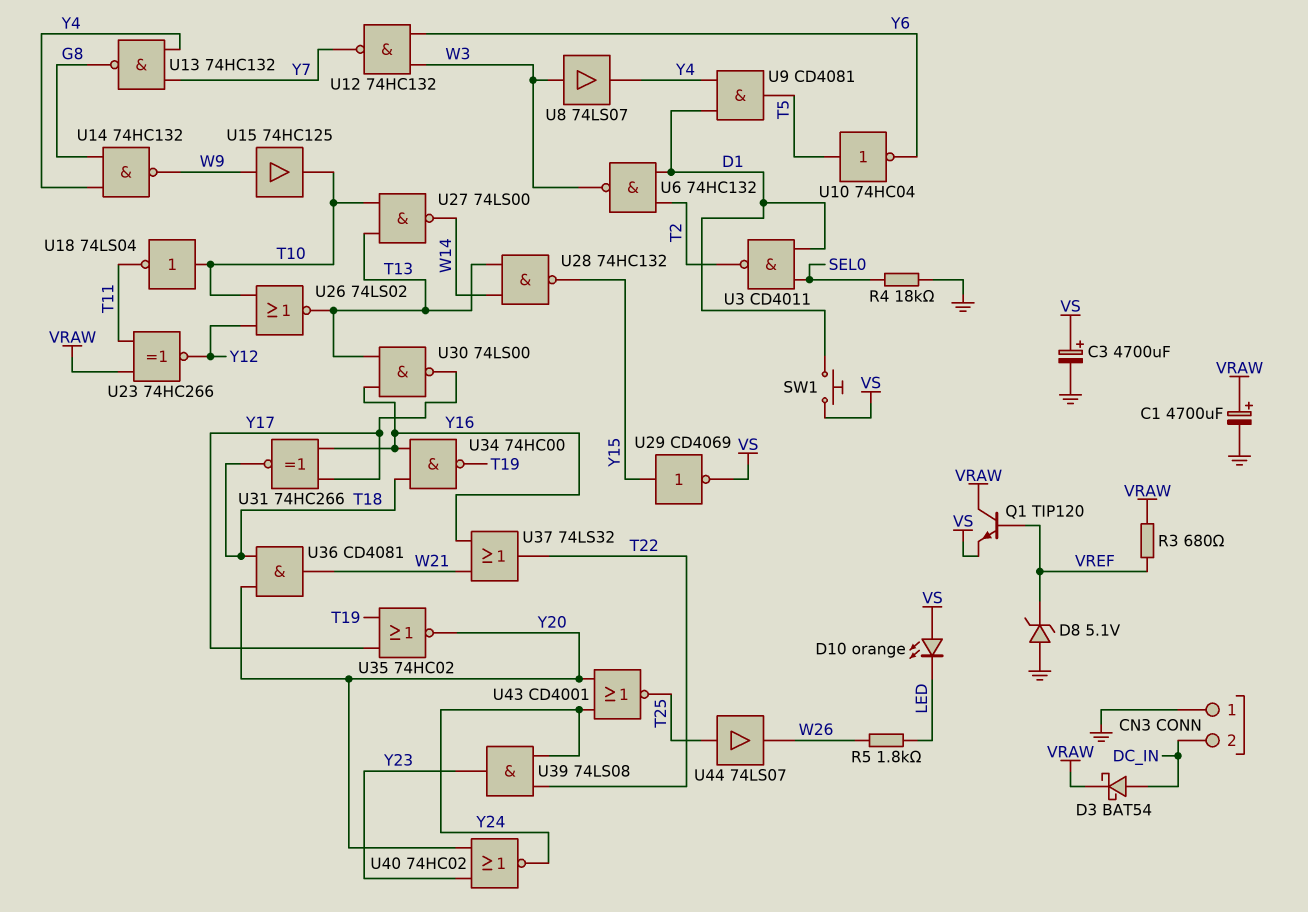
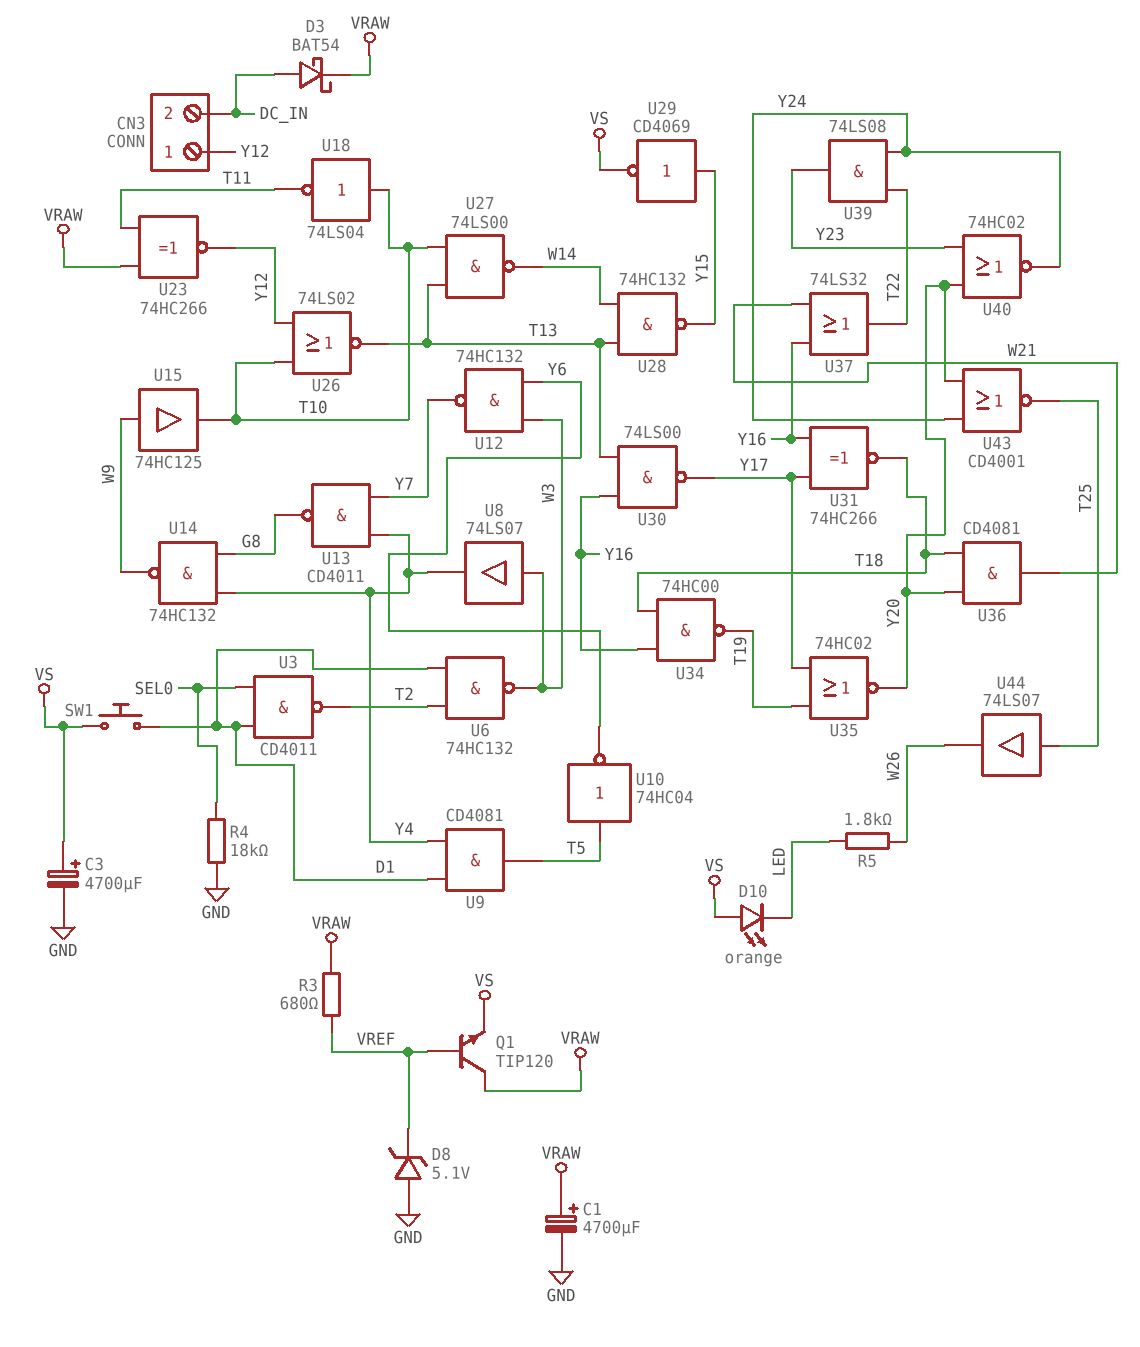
CN3 pin 1: GND -> Y12
U13: NAND 74HC132 (in Y4, in Y7, out G8) -> NAND CD4011 (in Y4, in Y7, out G8)

